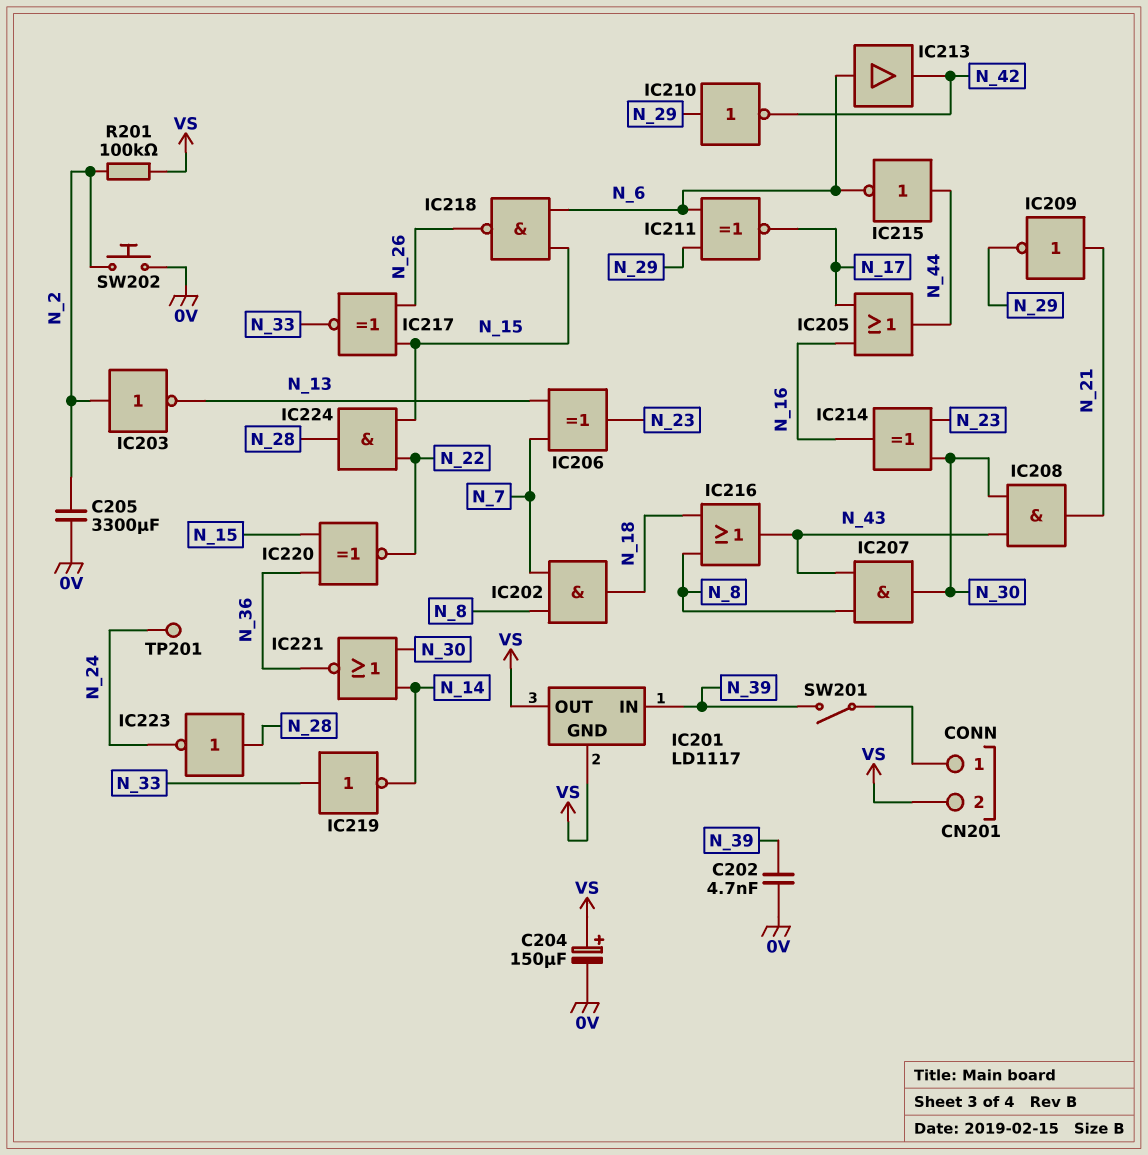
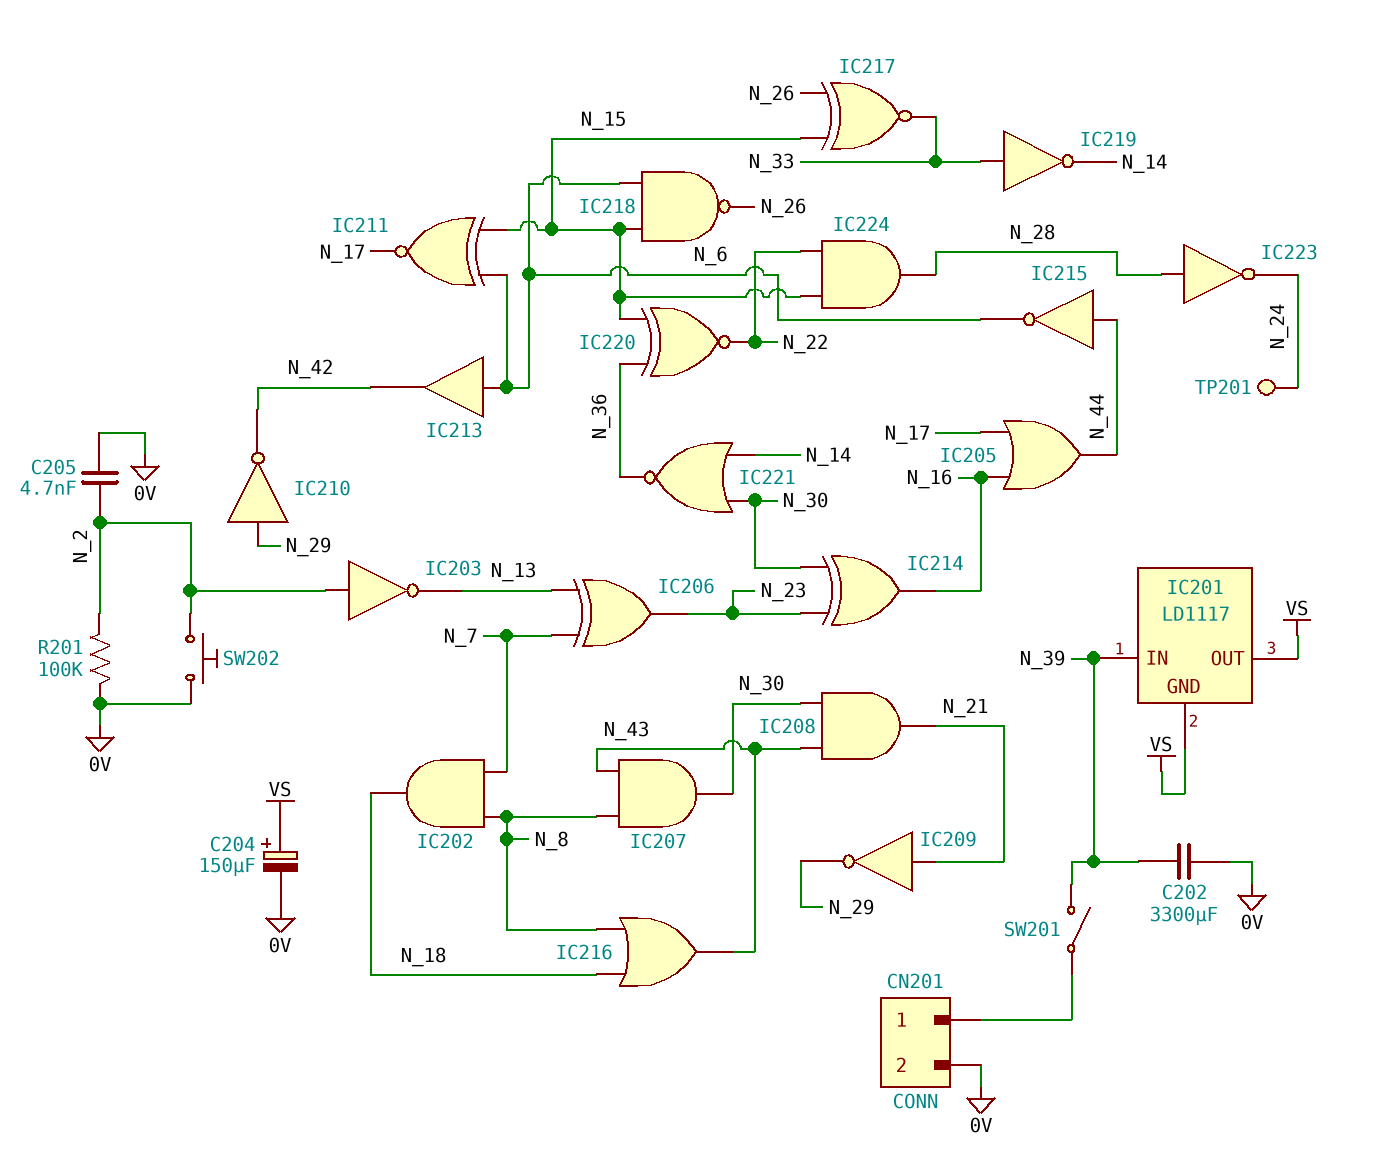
C202: 4.7nF (0V, N_39) -> 3300uF (0V, N_39)
C205: 3300uF (0V, N_2) -> 4.7nF (0V, N_2)
CN201 pin 2: VS -> 0V
IC211: XNOR (in N_6, in N_29, out N_17) -> XNOR (in N_6, in N_15, out N_17)
R201: 100k (N_2, VS) -> 100k (0V, N_2)

